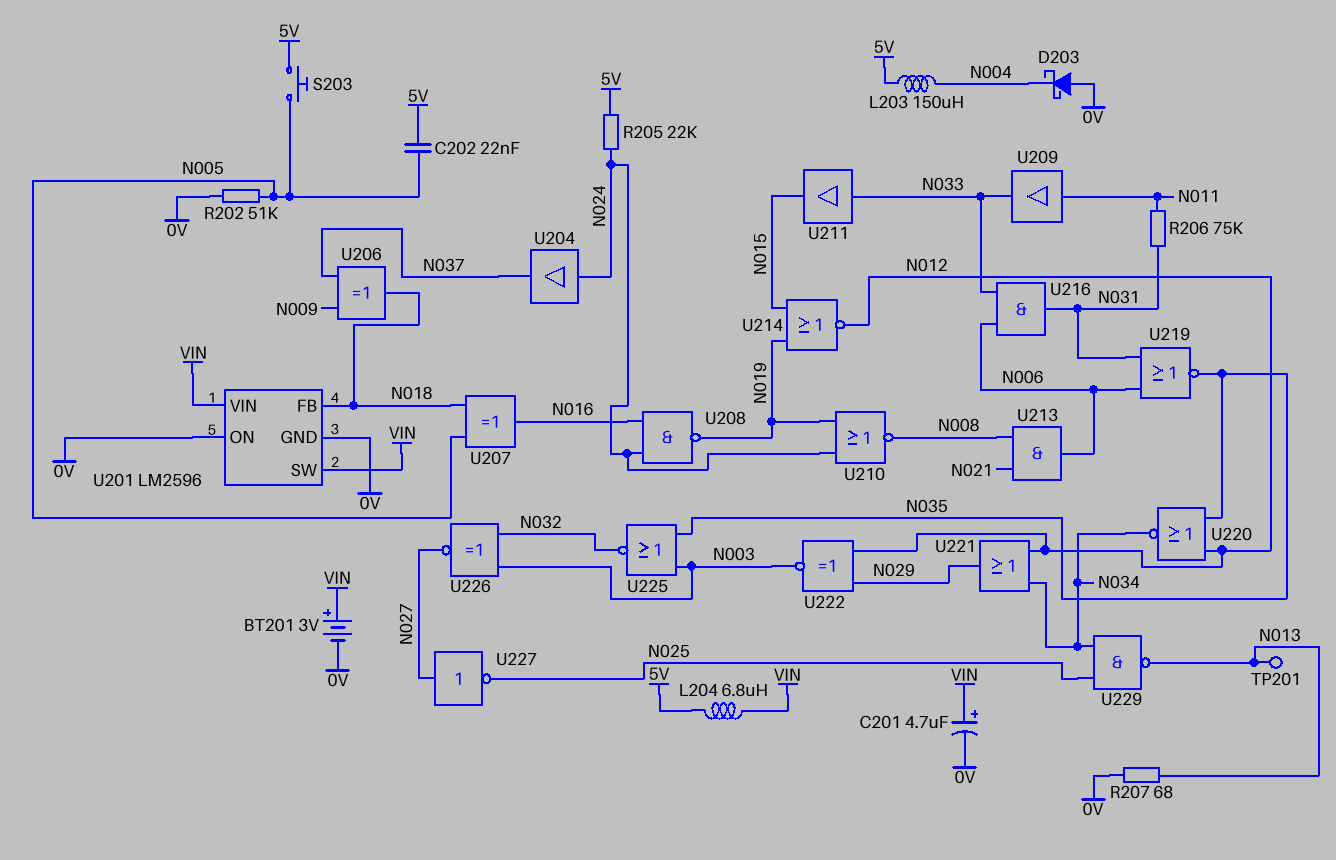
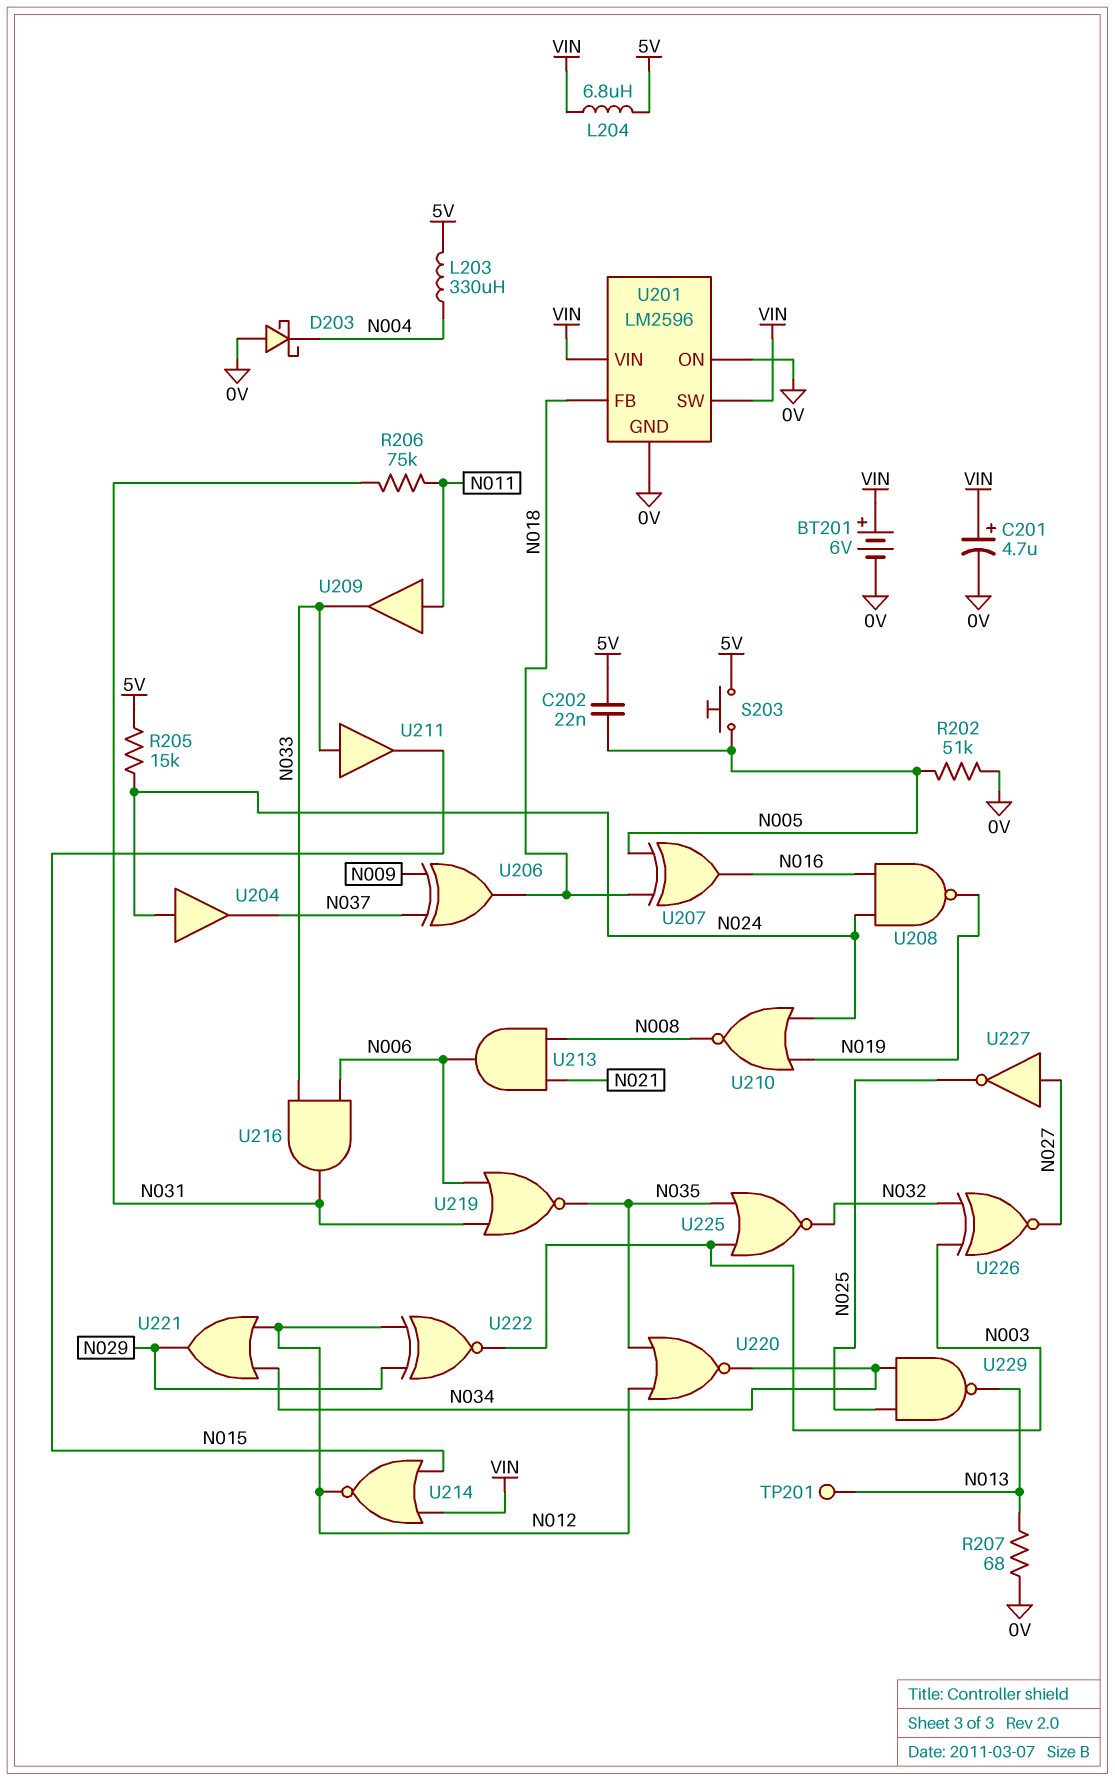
BT201: 3V (plus VIN, minus 0V) -> 6V (plus VIN, minus 0V)
L203: 150uH (5V, N004) -> 330uH (5V, N004)
R205: 22k (5V, N024) -> 15k (5V, N024)
U214: NOR (in N015, in N019, out N012) -> NOR (in N015, in VIN, out N012)

